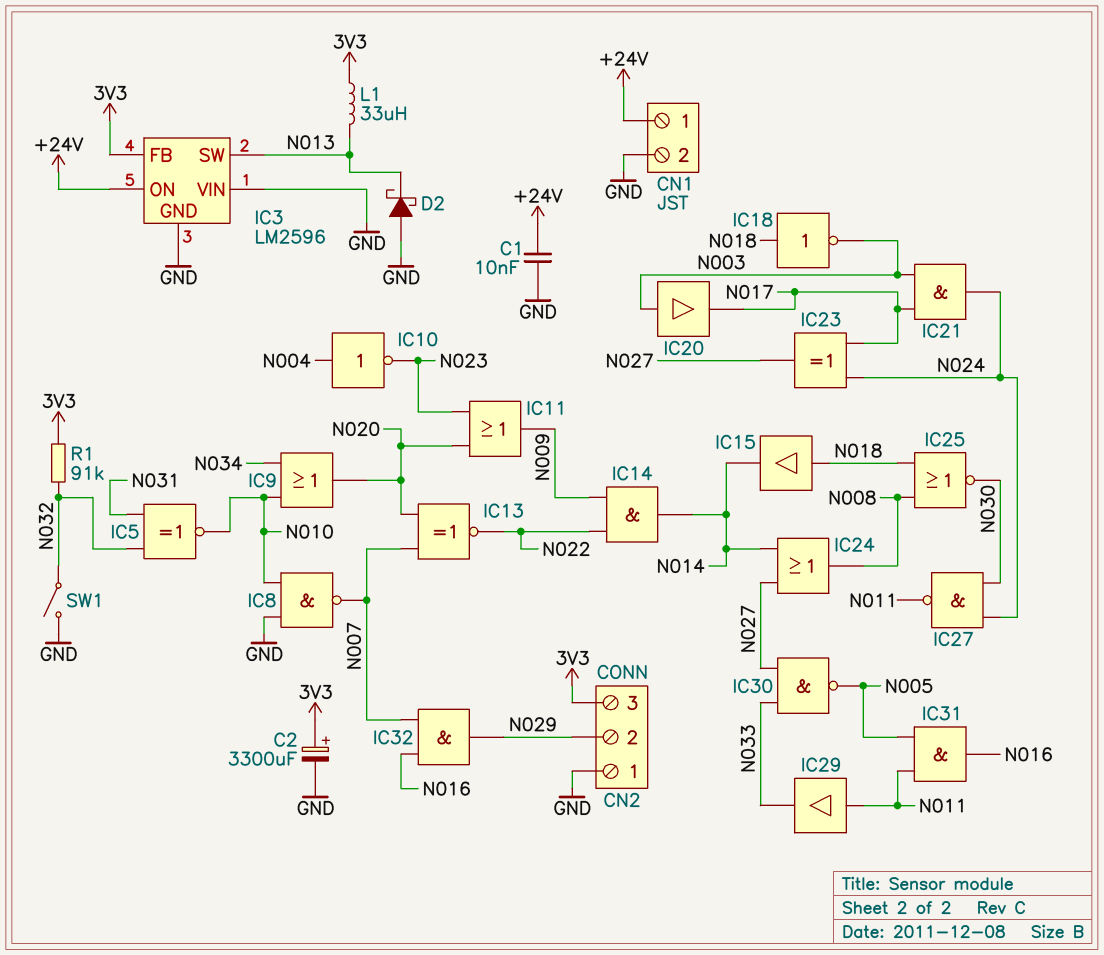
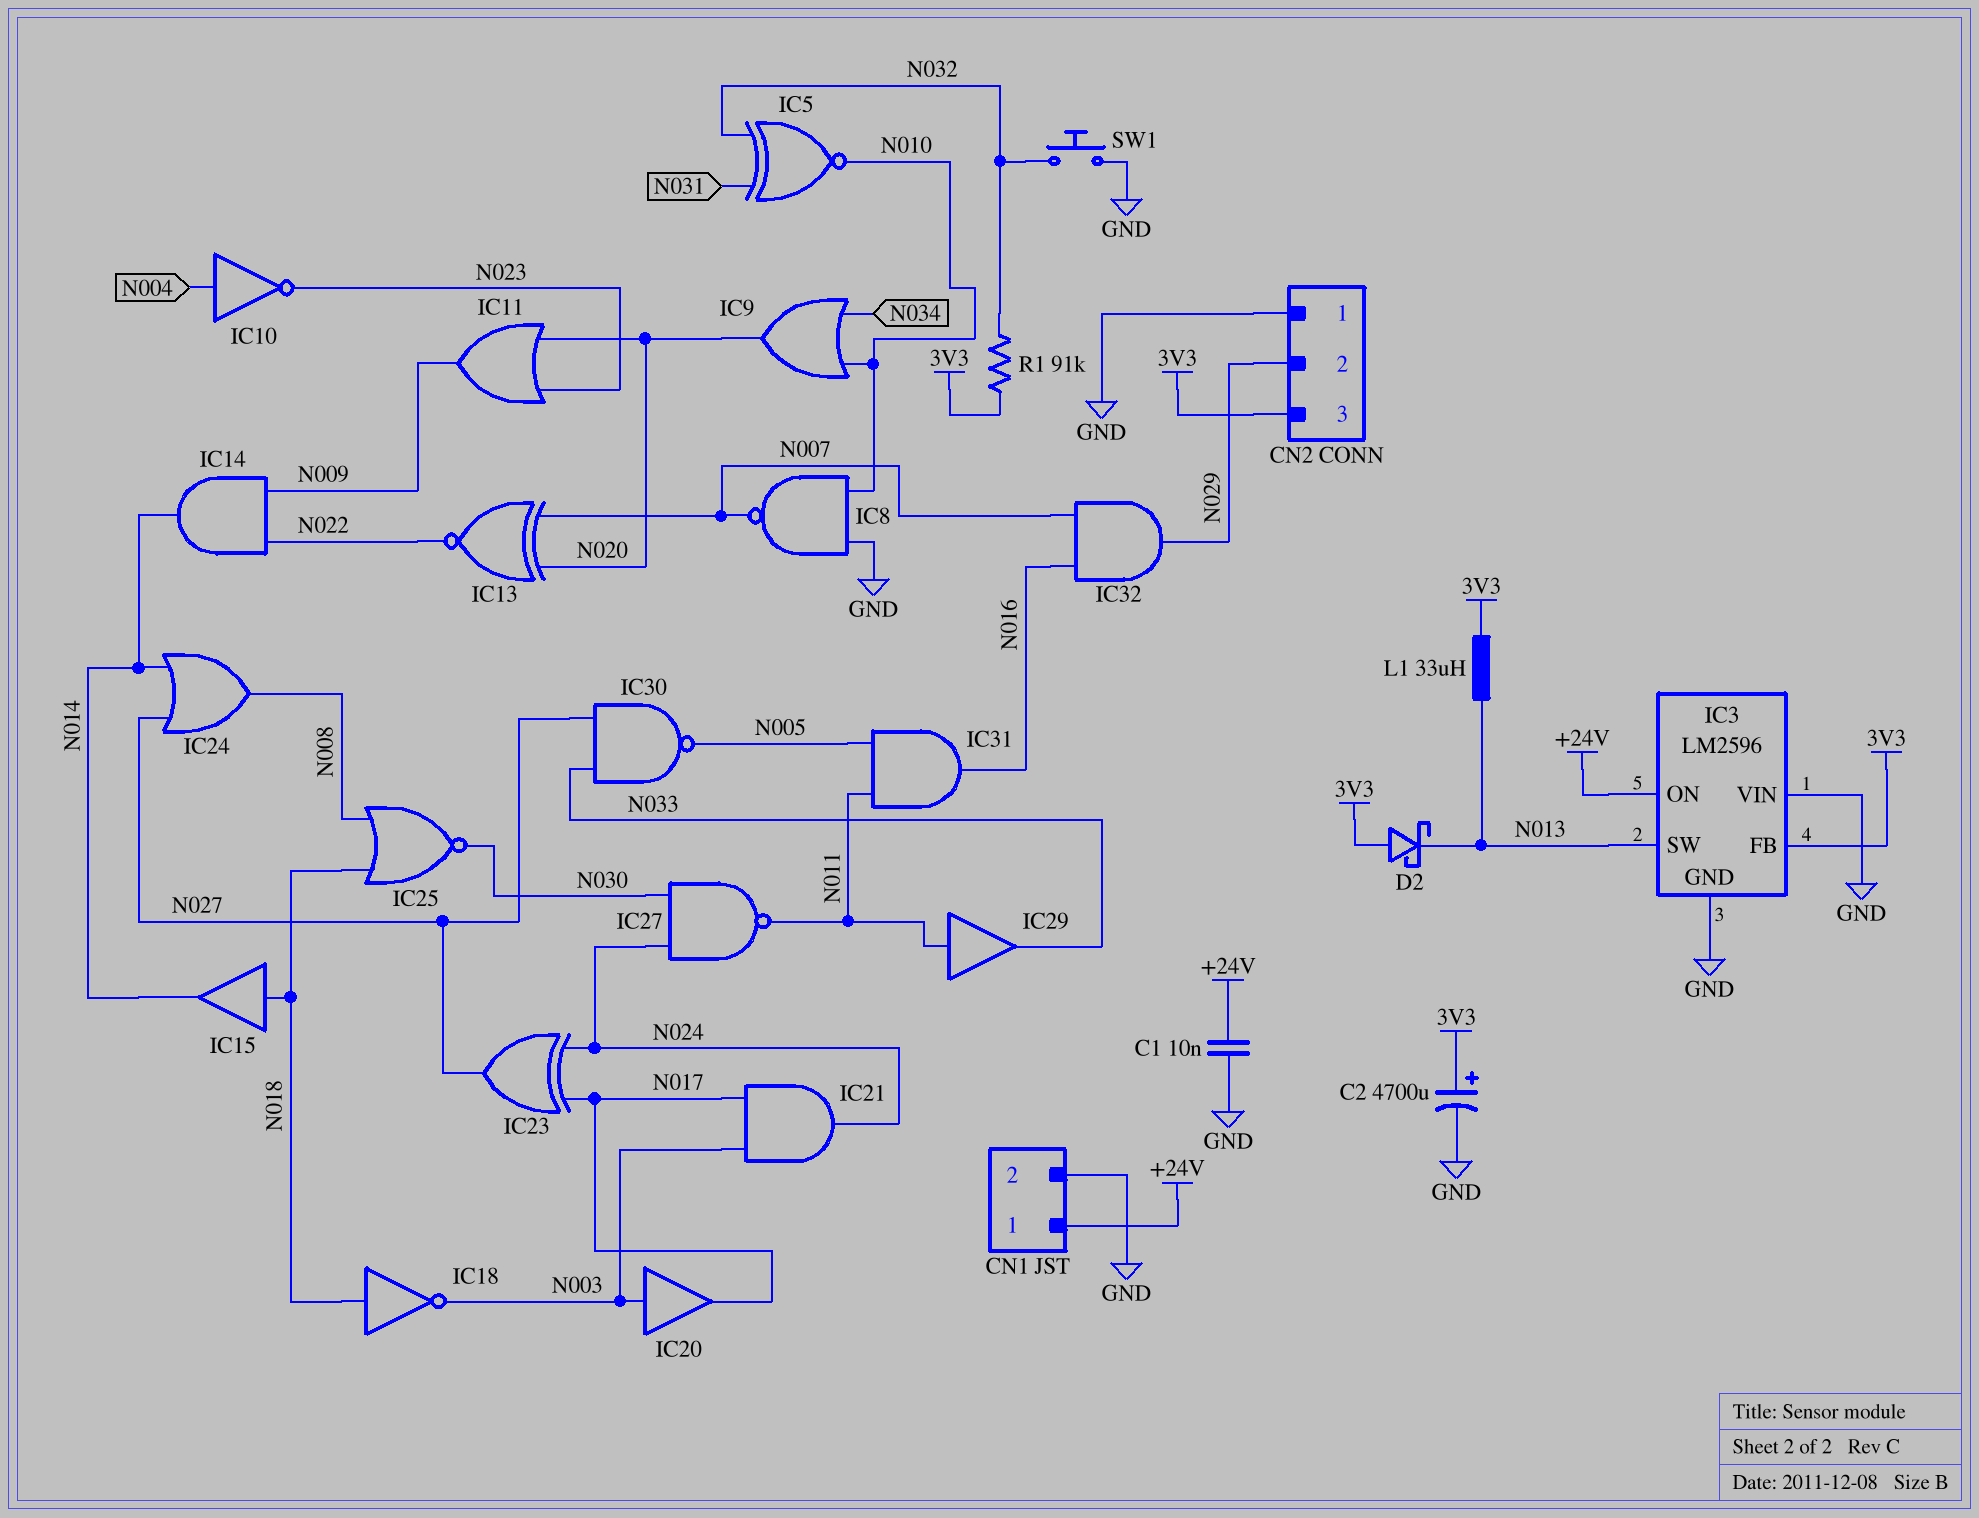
C2: 3300uF (plus 3V3, minus GND) -> 4700uF (plus 3V3, minus GND)
D2: schottky (A GND, K N013) -> schottky (A 3V3, K N013)
SW1: switch (GND, N032) -> button (GND, N032)

